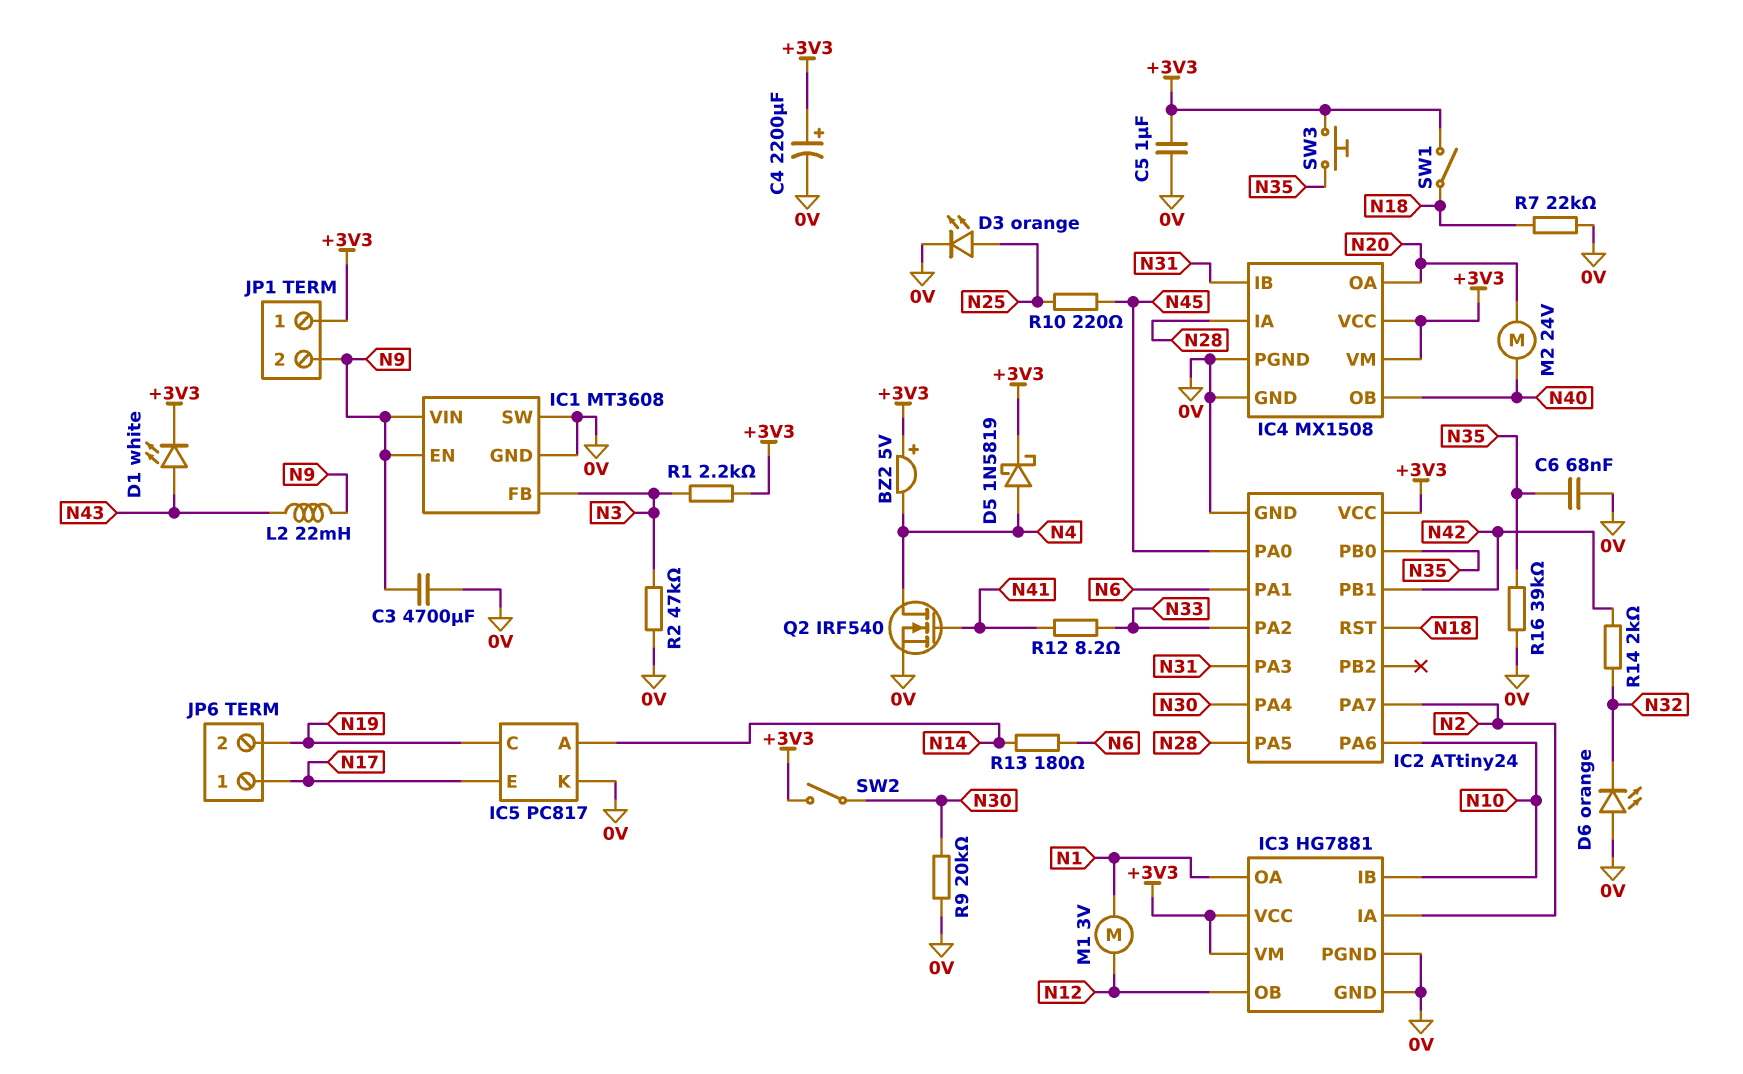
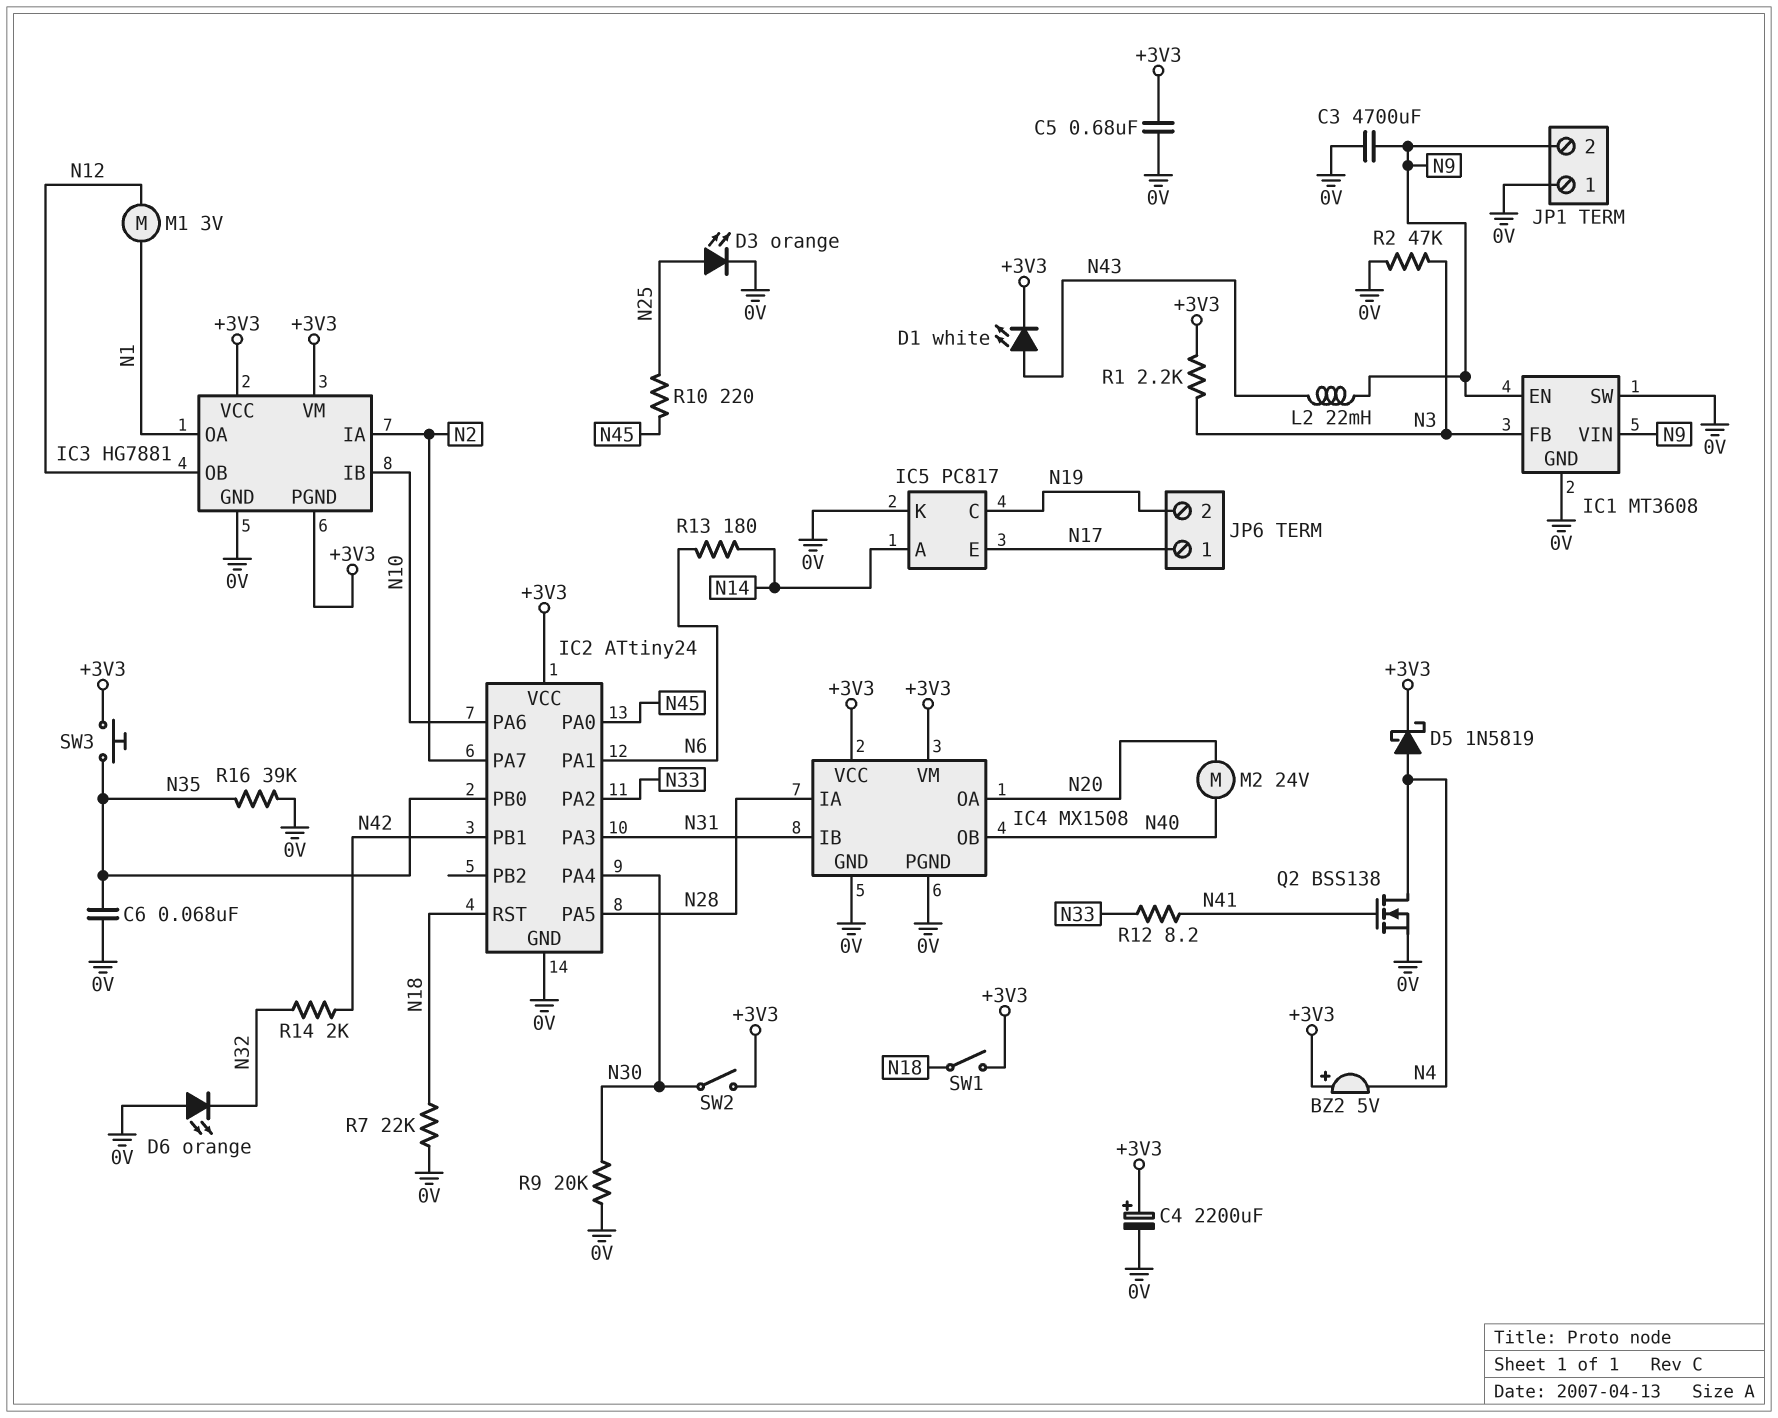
C5: 1uF (+3V3, 0V) -> 680nF (+3V3, 0V)
IC3 pin PGND: 0V -> +3V3
JP1 pin 1: +3V3 -> 0V
Q2: NMOS IRF540 (G N41, D N4, S 0V) -> NMOS BSS138 (G N41, D N4, S 0V)

